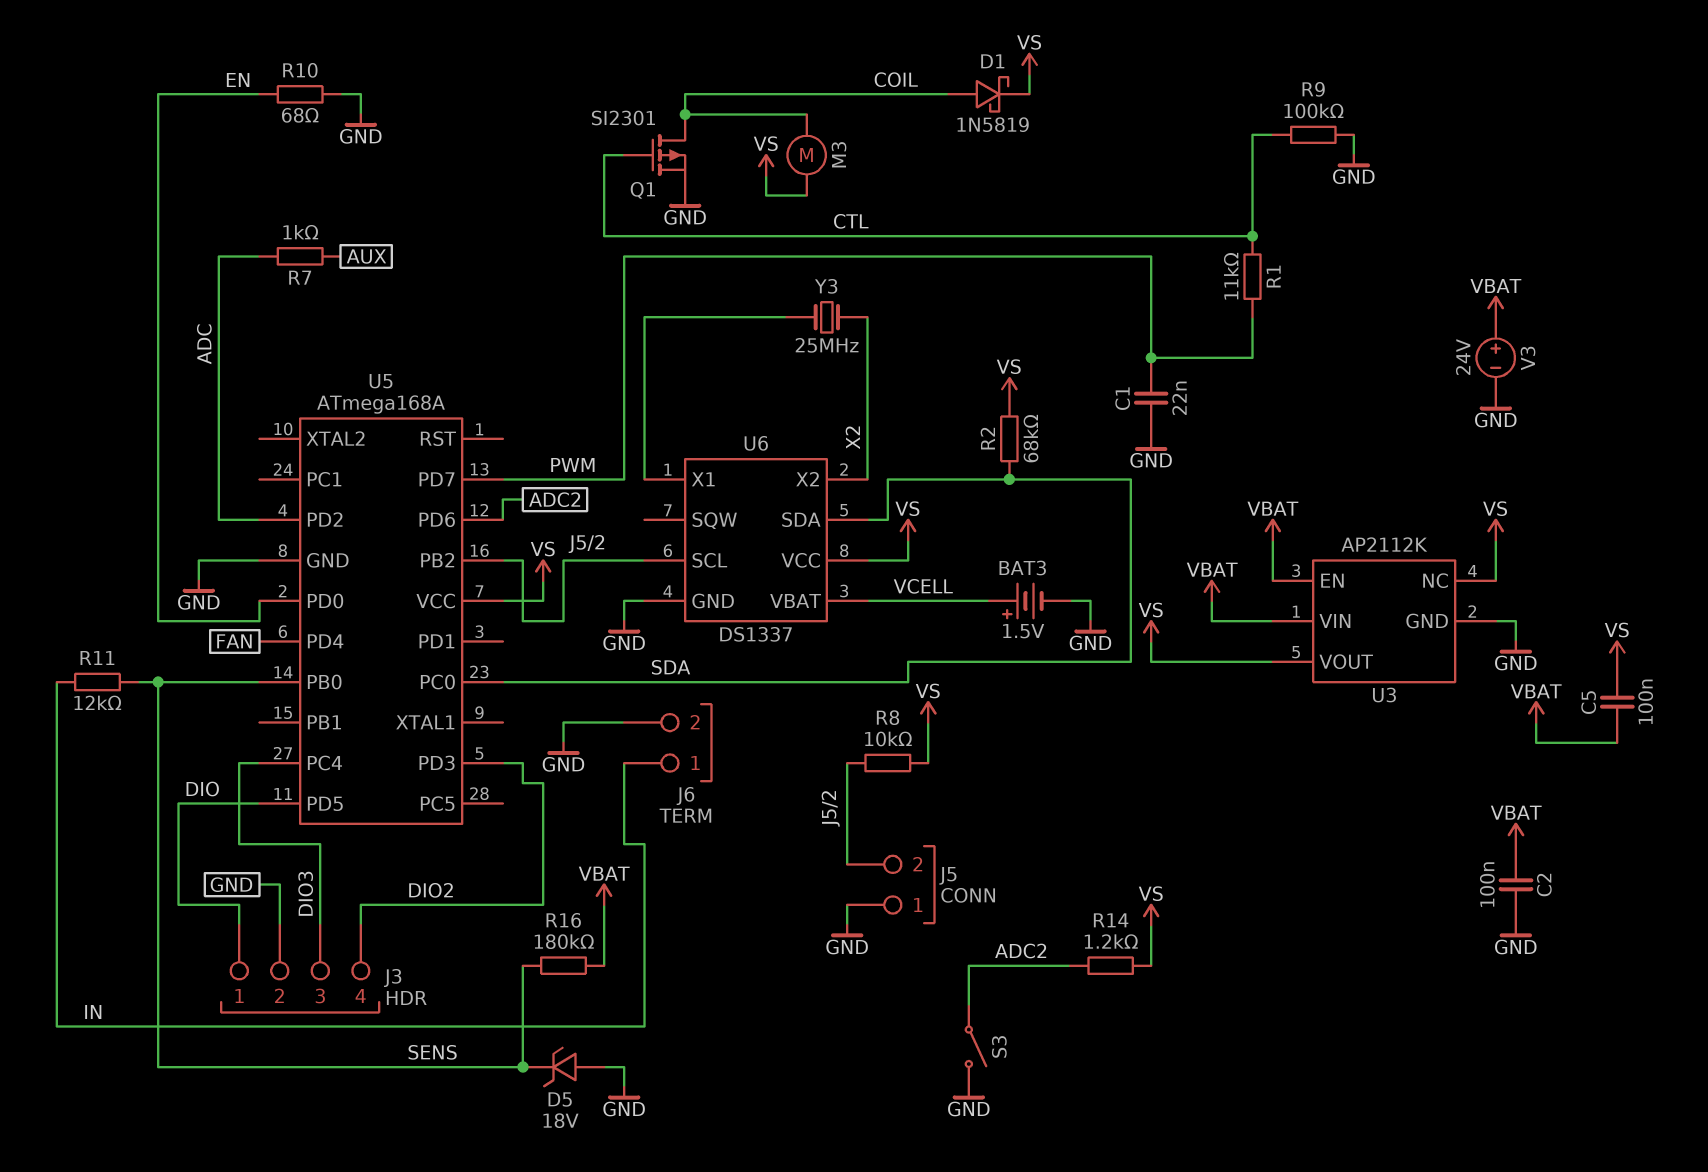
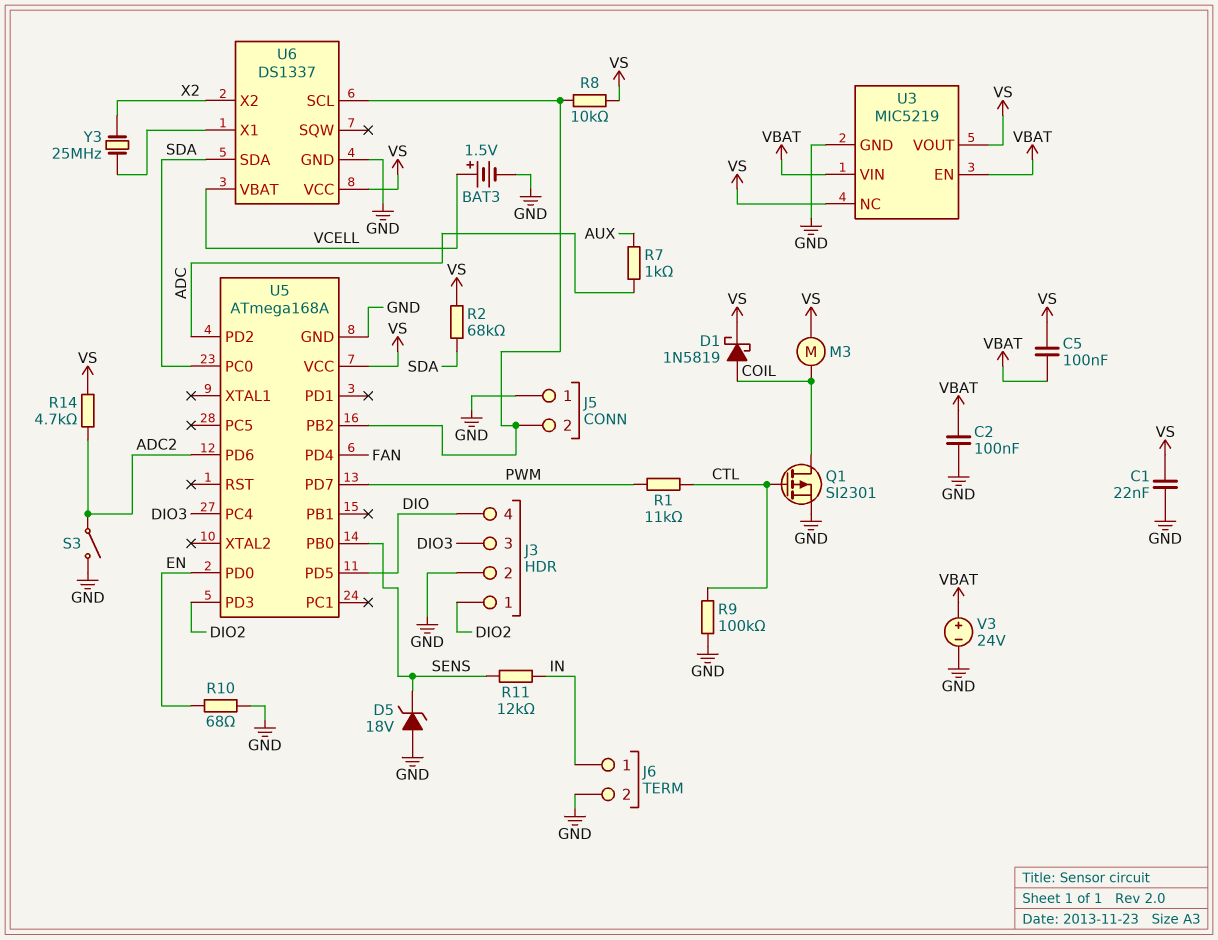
C1: 22nF (GND, PWM) -> 22nF (GND, VS)
J3 pin 1: DIO -> DIO2
J3 pin 4: DIO2 -> DIO
R14: 1.2k (ADC2, VS) -> 4.7k (ADC2, VS)
R16: 180k (SENS, VBAT) -> none
U3: AP2112K -> MIC5219

